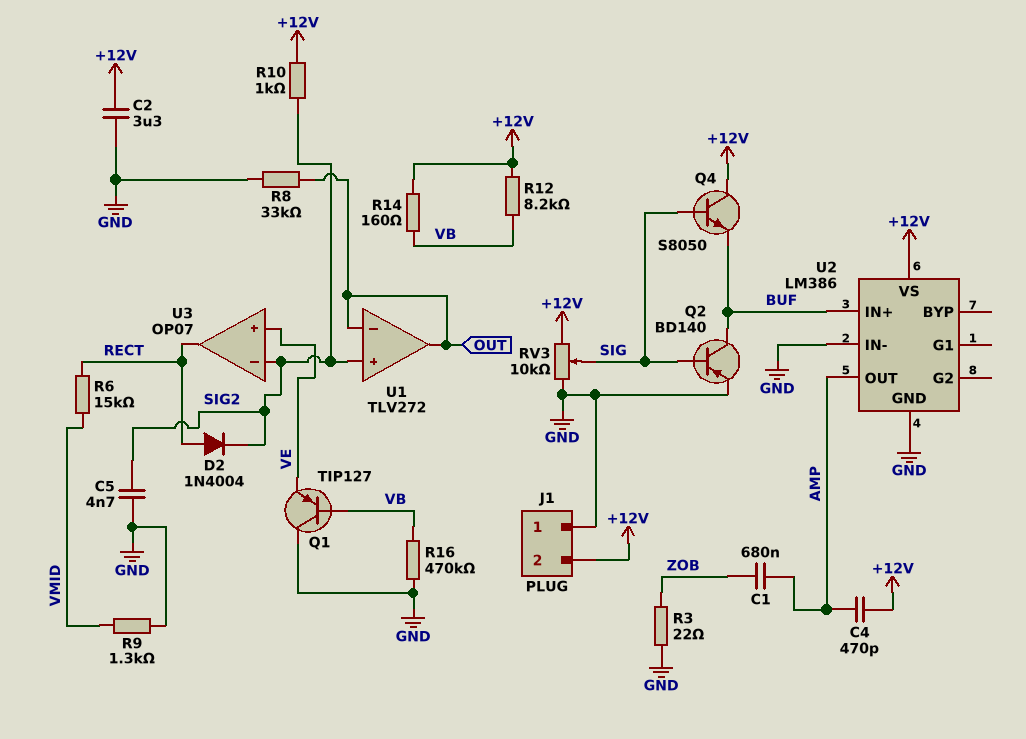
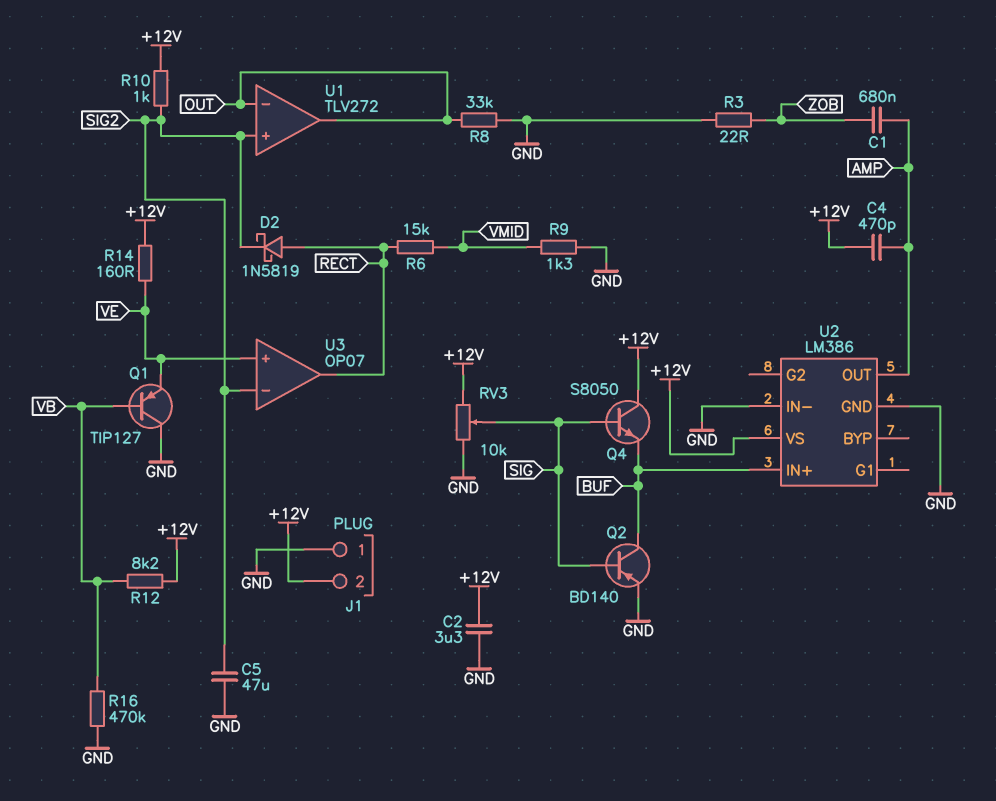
C5: 4.7nF (GND, SIG2) -> 47uF (GND, SIG2)
D2: diode 1N4004 (A RECT, K SIG2) -> schottky 1N5819 (A RECT, K SIG2)
R14: 160 (+12V, VB) -> 160 (+12V, VE)

